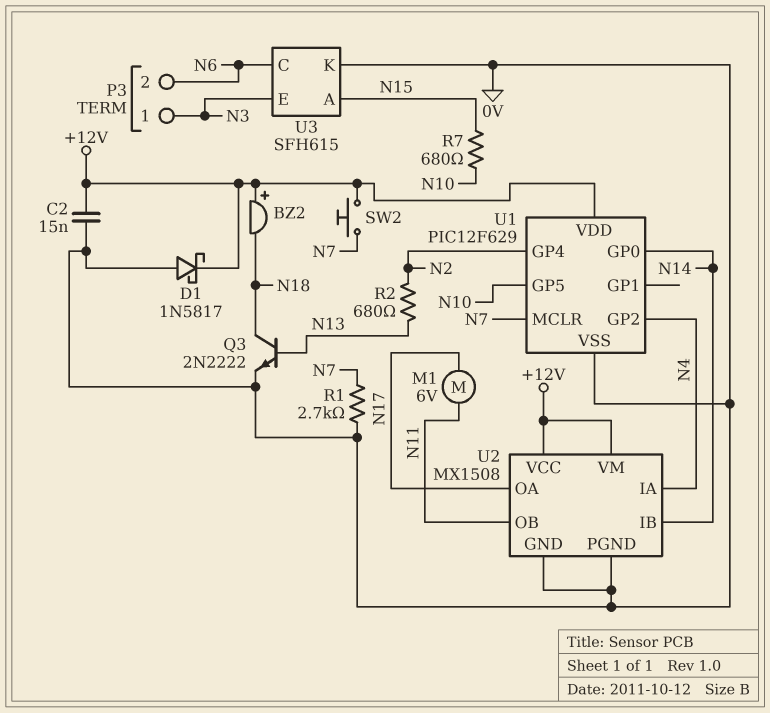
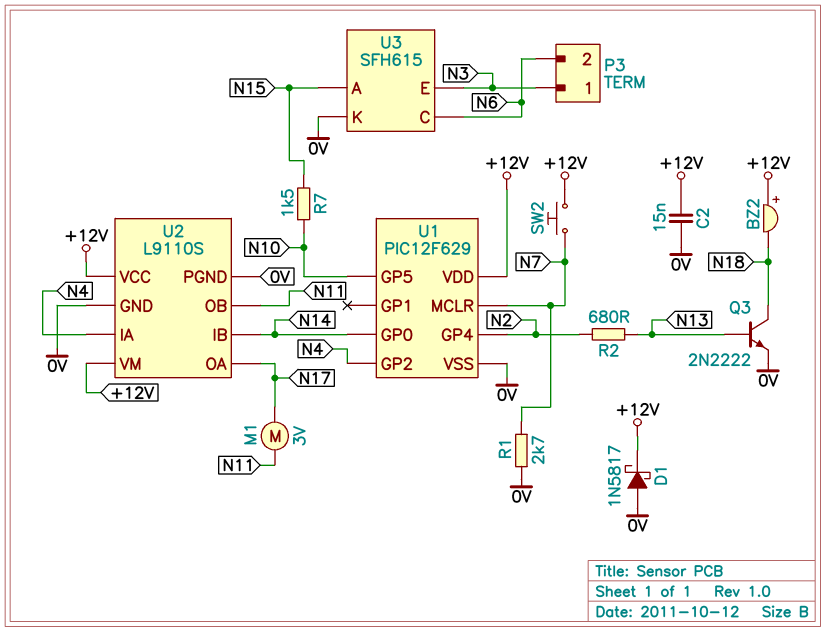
M1: motor 6V (N11, N17) -> motor 3V (N11, N17)
R7: 680 (N10, N15) -> 1.5k (N10, N15)
U2: MX1508 -> L9110S

